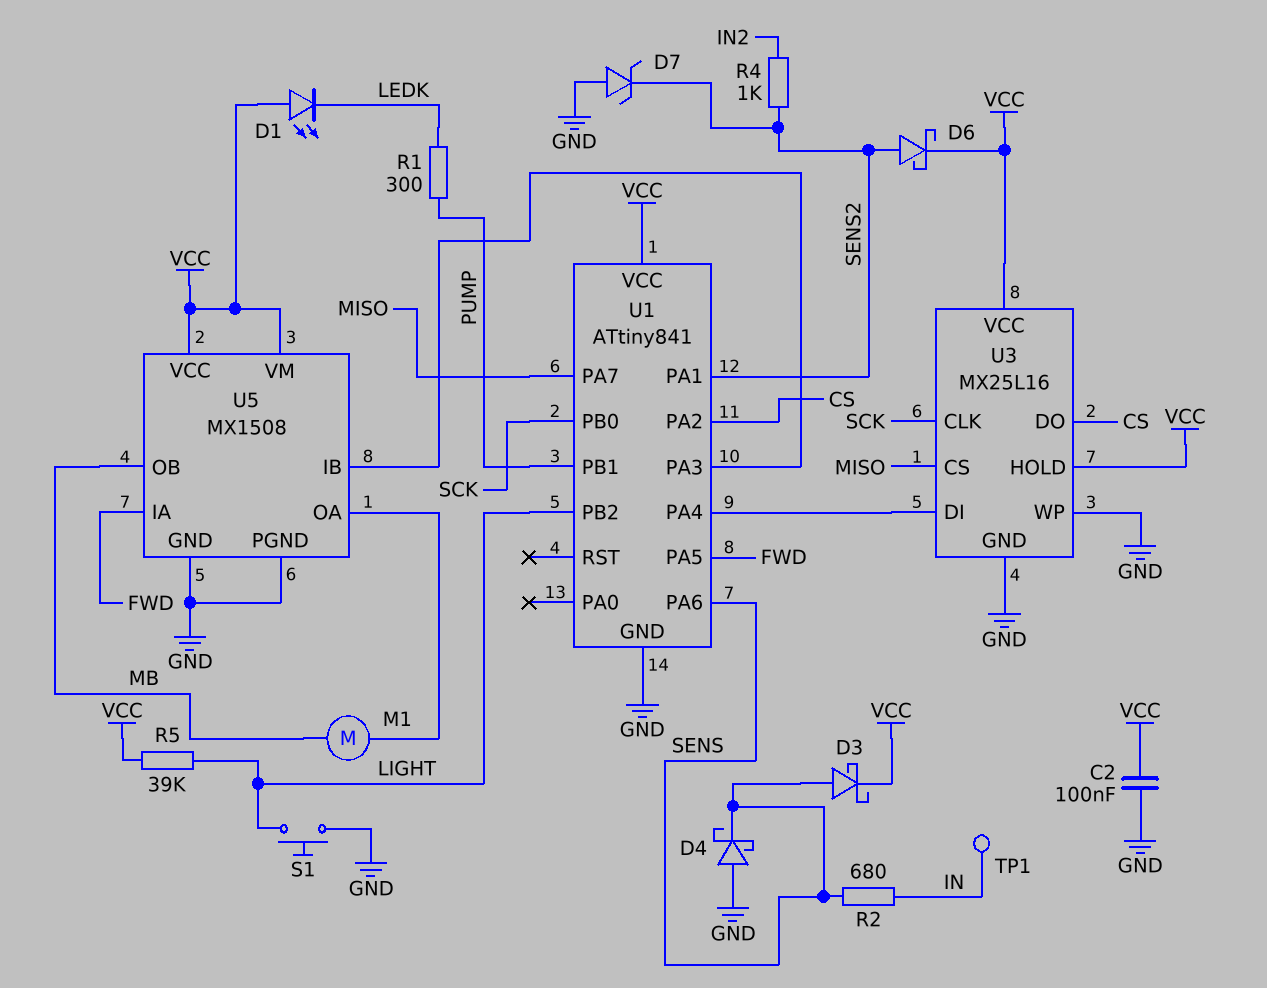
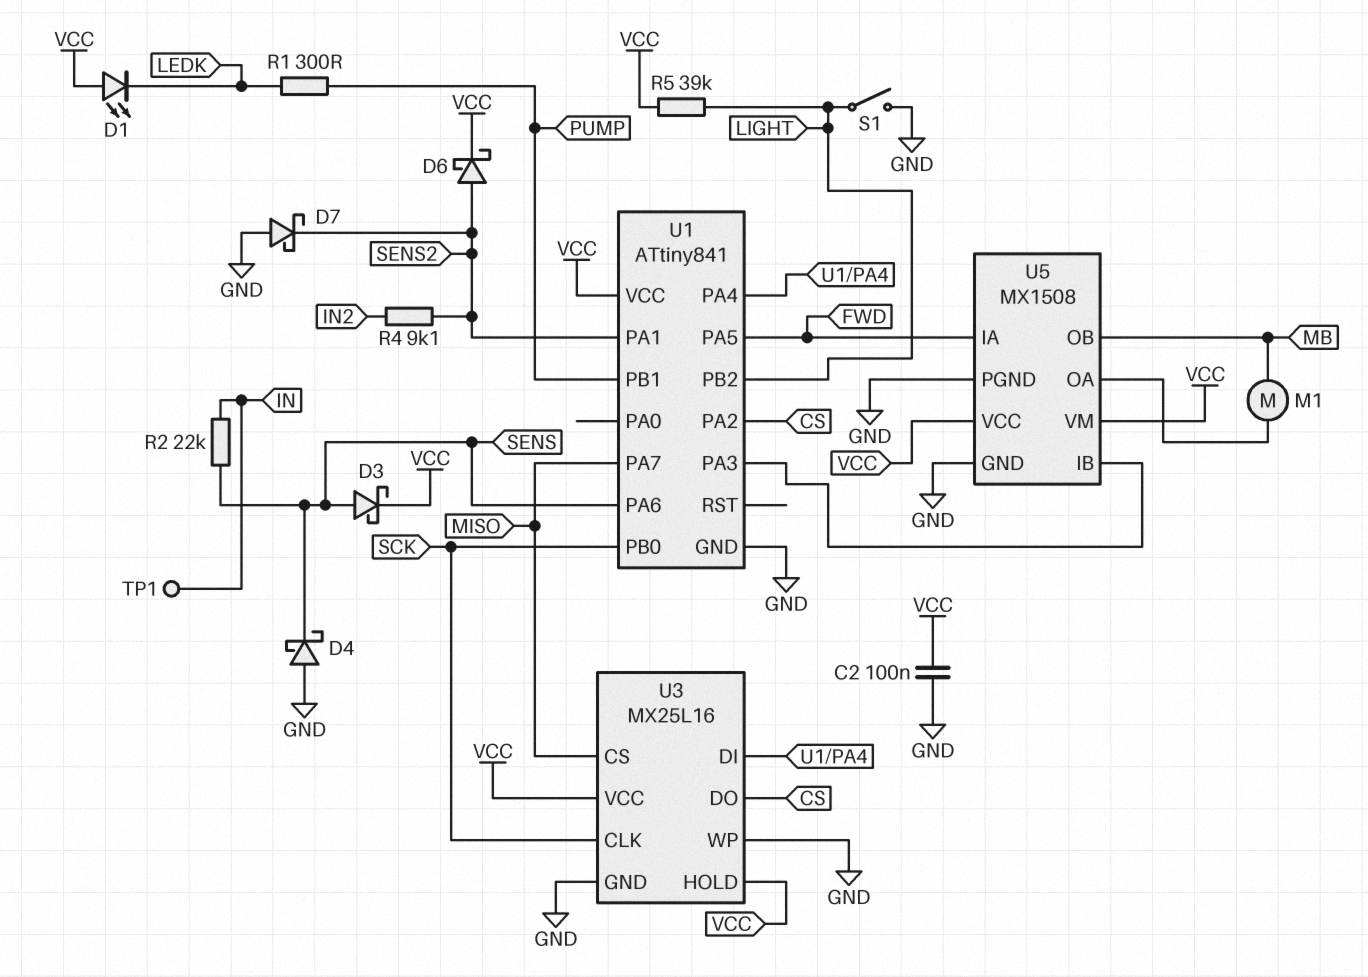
D7: zener (A GND, K SENS2) -> schottky (A GND, K SENS2)
R2: 680 (IN, SENS) -> 22k (IN, SENS)
R4: 1k (IN2, SENS2) -> 9.1k (IN2, SENS2)
S1: button (GND, LIGHT) -> switch (GND, LIGHT)

